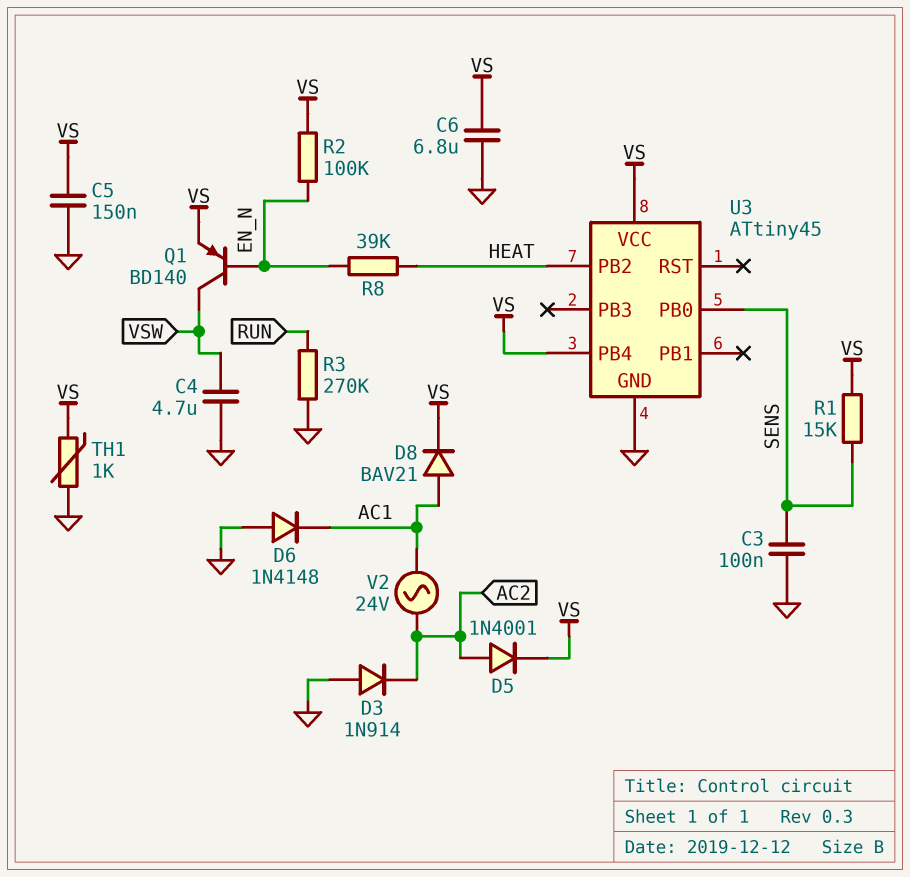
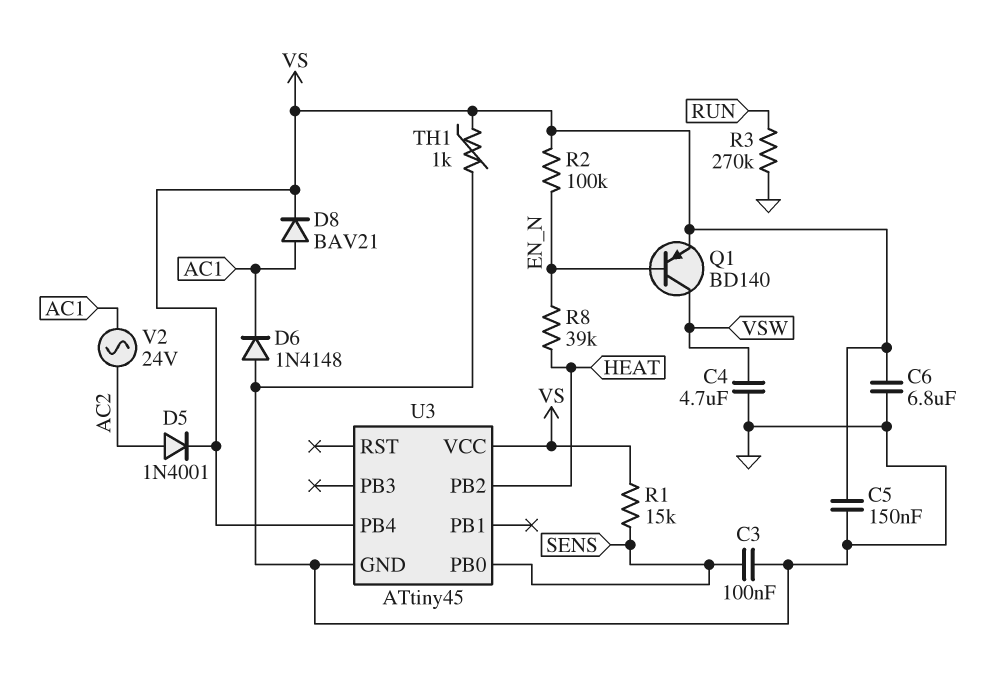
D3: diode 1N914 (A GND, K AC2) -> none

